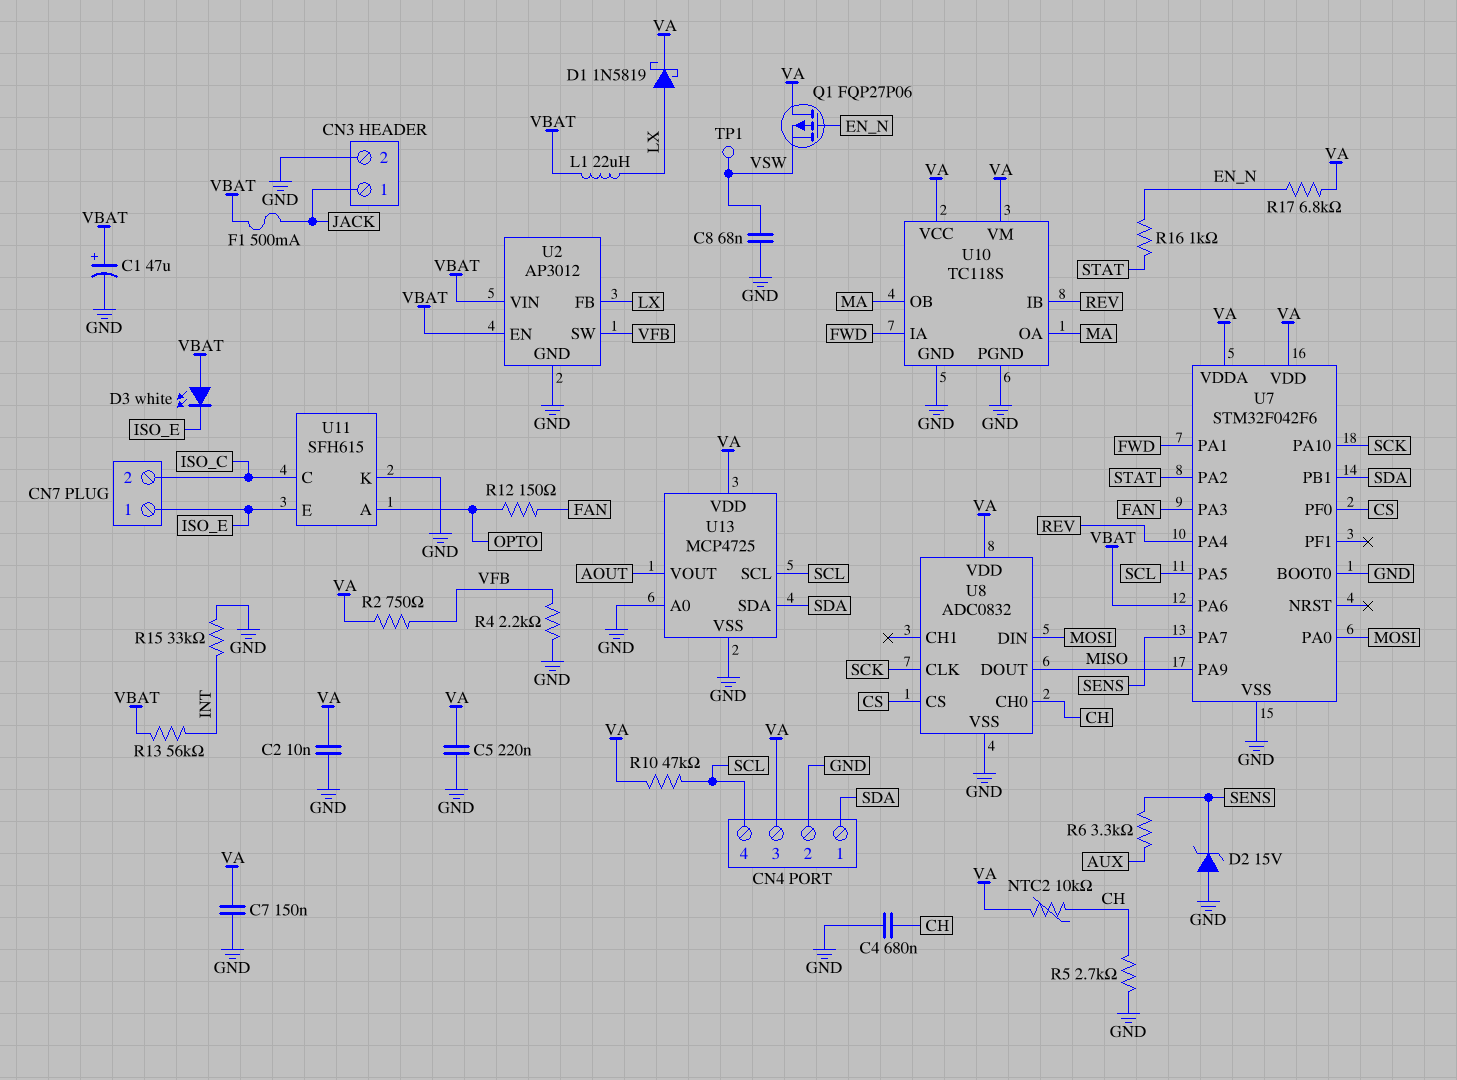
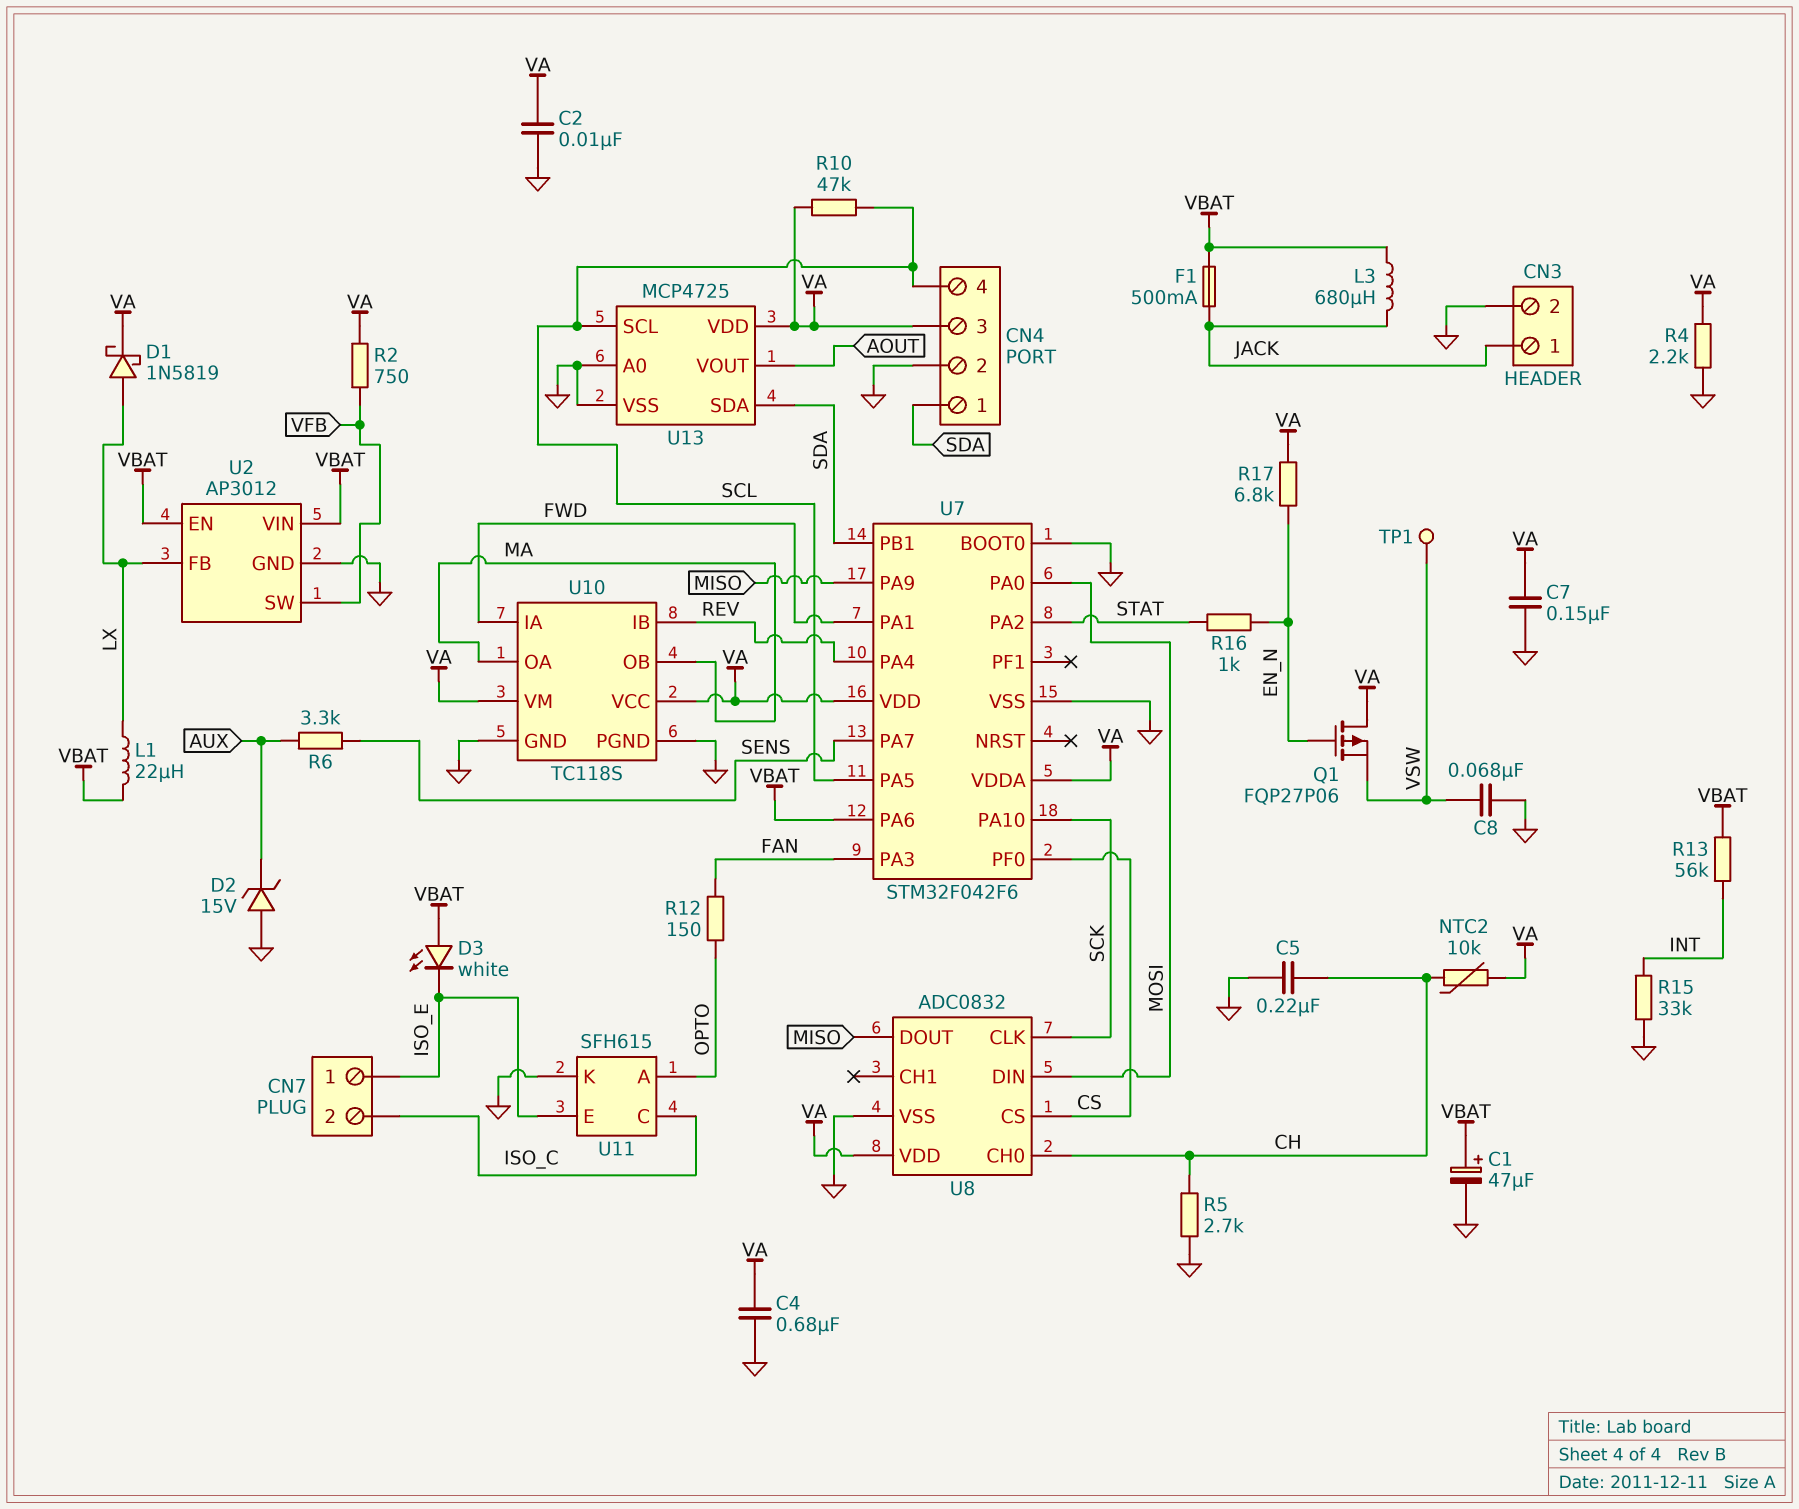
C4: 680nF (CH, GND) -> 680nF (GND, VA)
C5: 220nF (GND, VA) -> 220nF (CH, GND)
D2: zener 15V (A GND, K SENS) -> zener 15V (A GND, K AUX)
L3: none -> 680uH (JACK, VBAT)
R4: 2.2k (GND, VFB) -> 2.2k (GND, VA)

